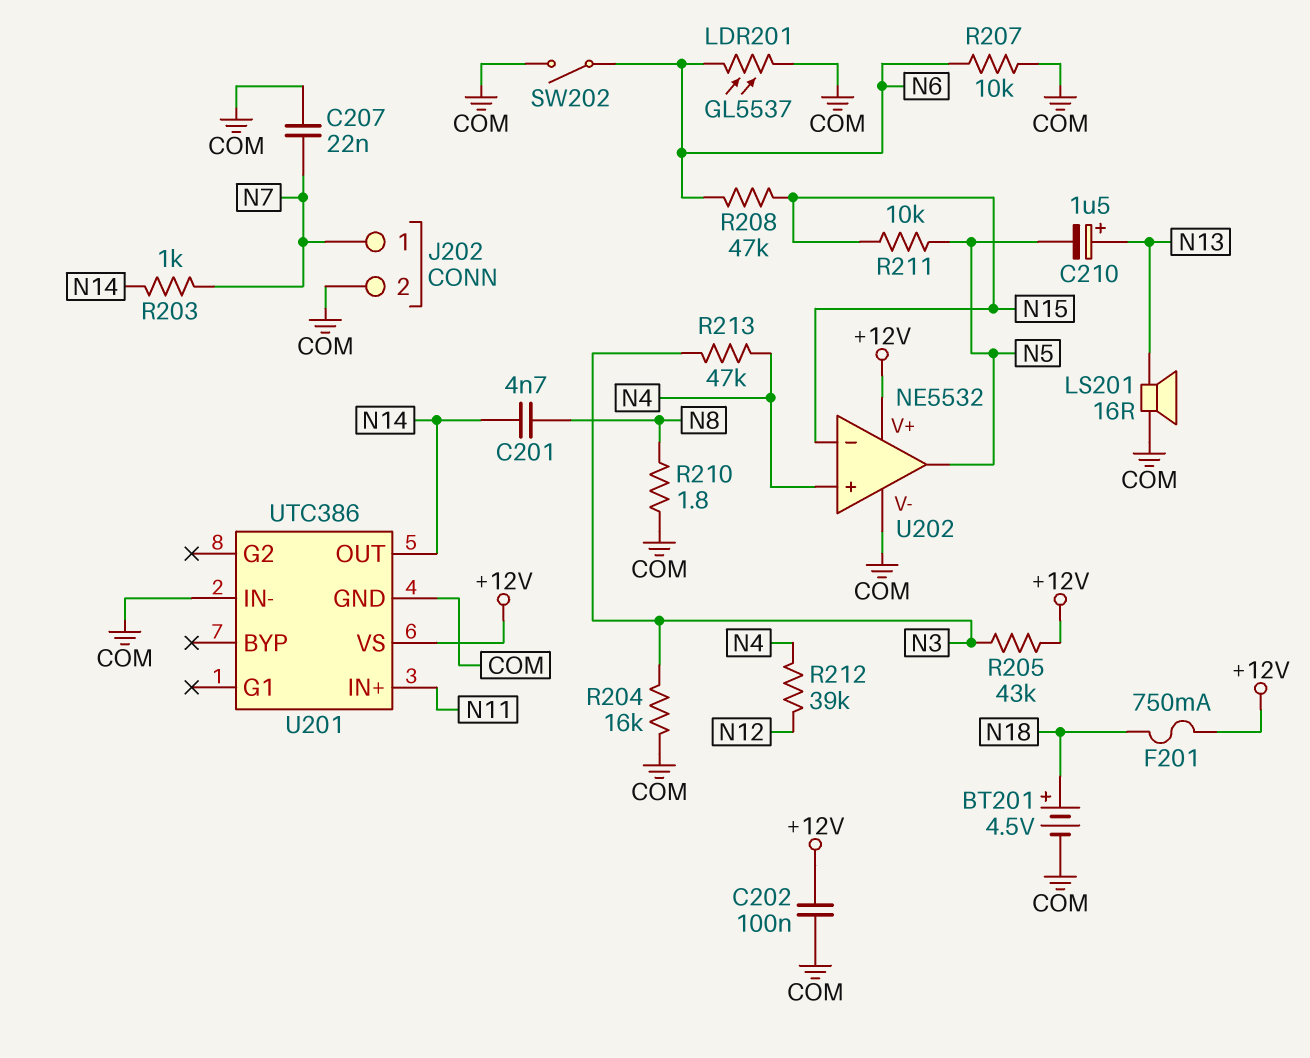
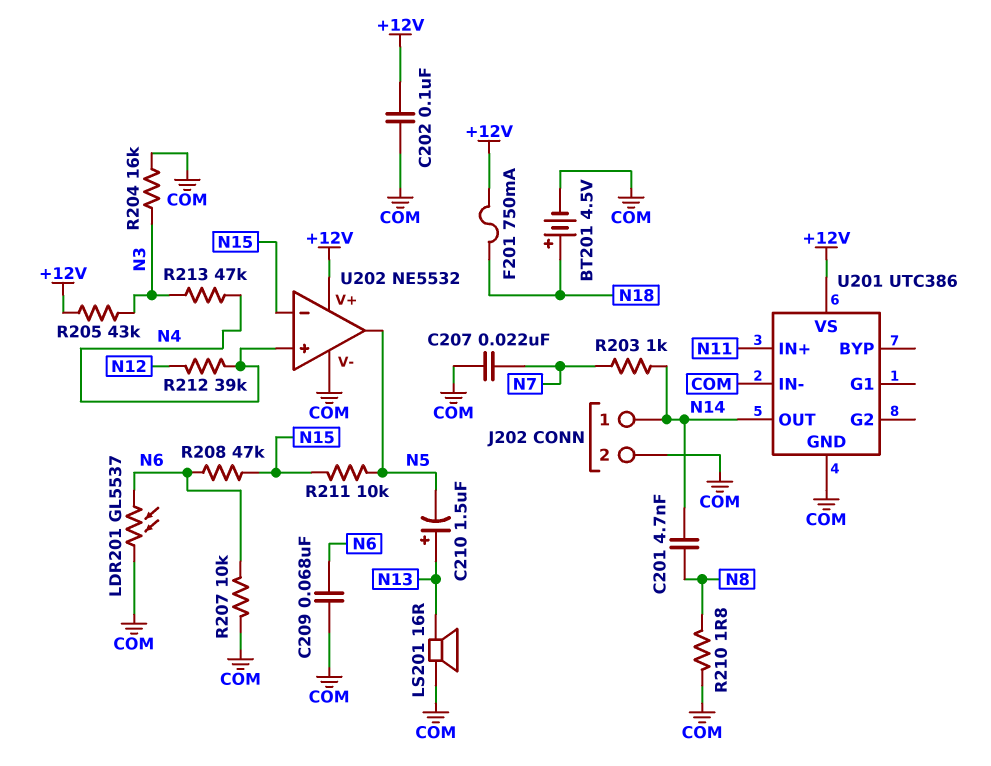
C209: none -> 68nF (COM, N6)
J202 pin 1: N7 -> N14
SW202: switch (COM, N6) -> none

